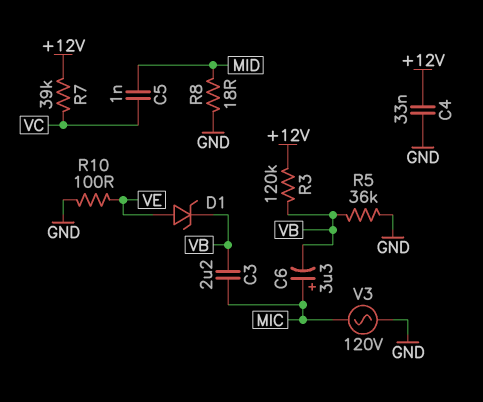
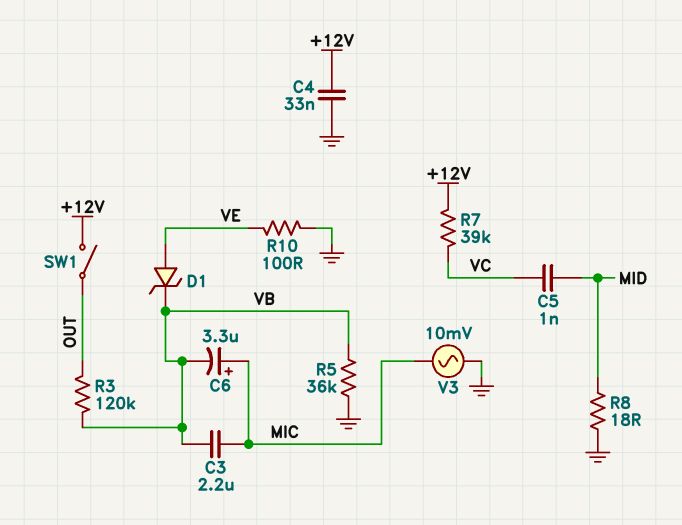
R3: 120k (+12V, VB) -> 120k (OUT, VB)
SW1: none -> switch (+12V, OUT)
V3: AC 120V (GND, MIC) -> AC 10mV (GND, MIC)

